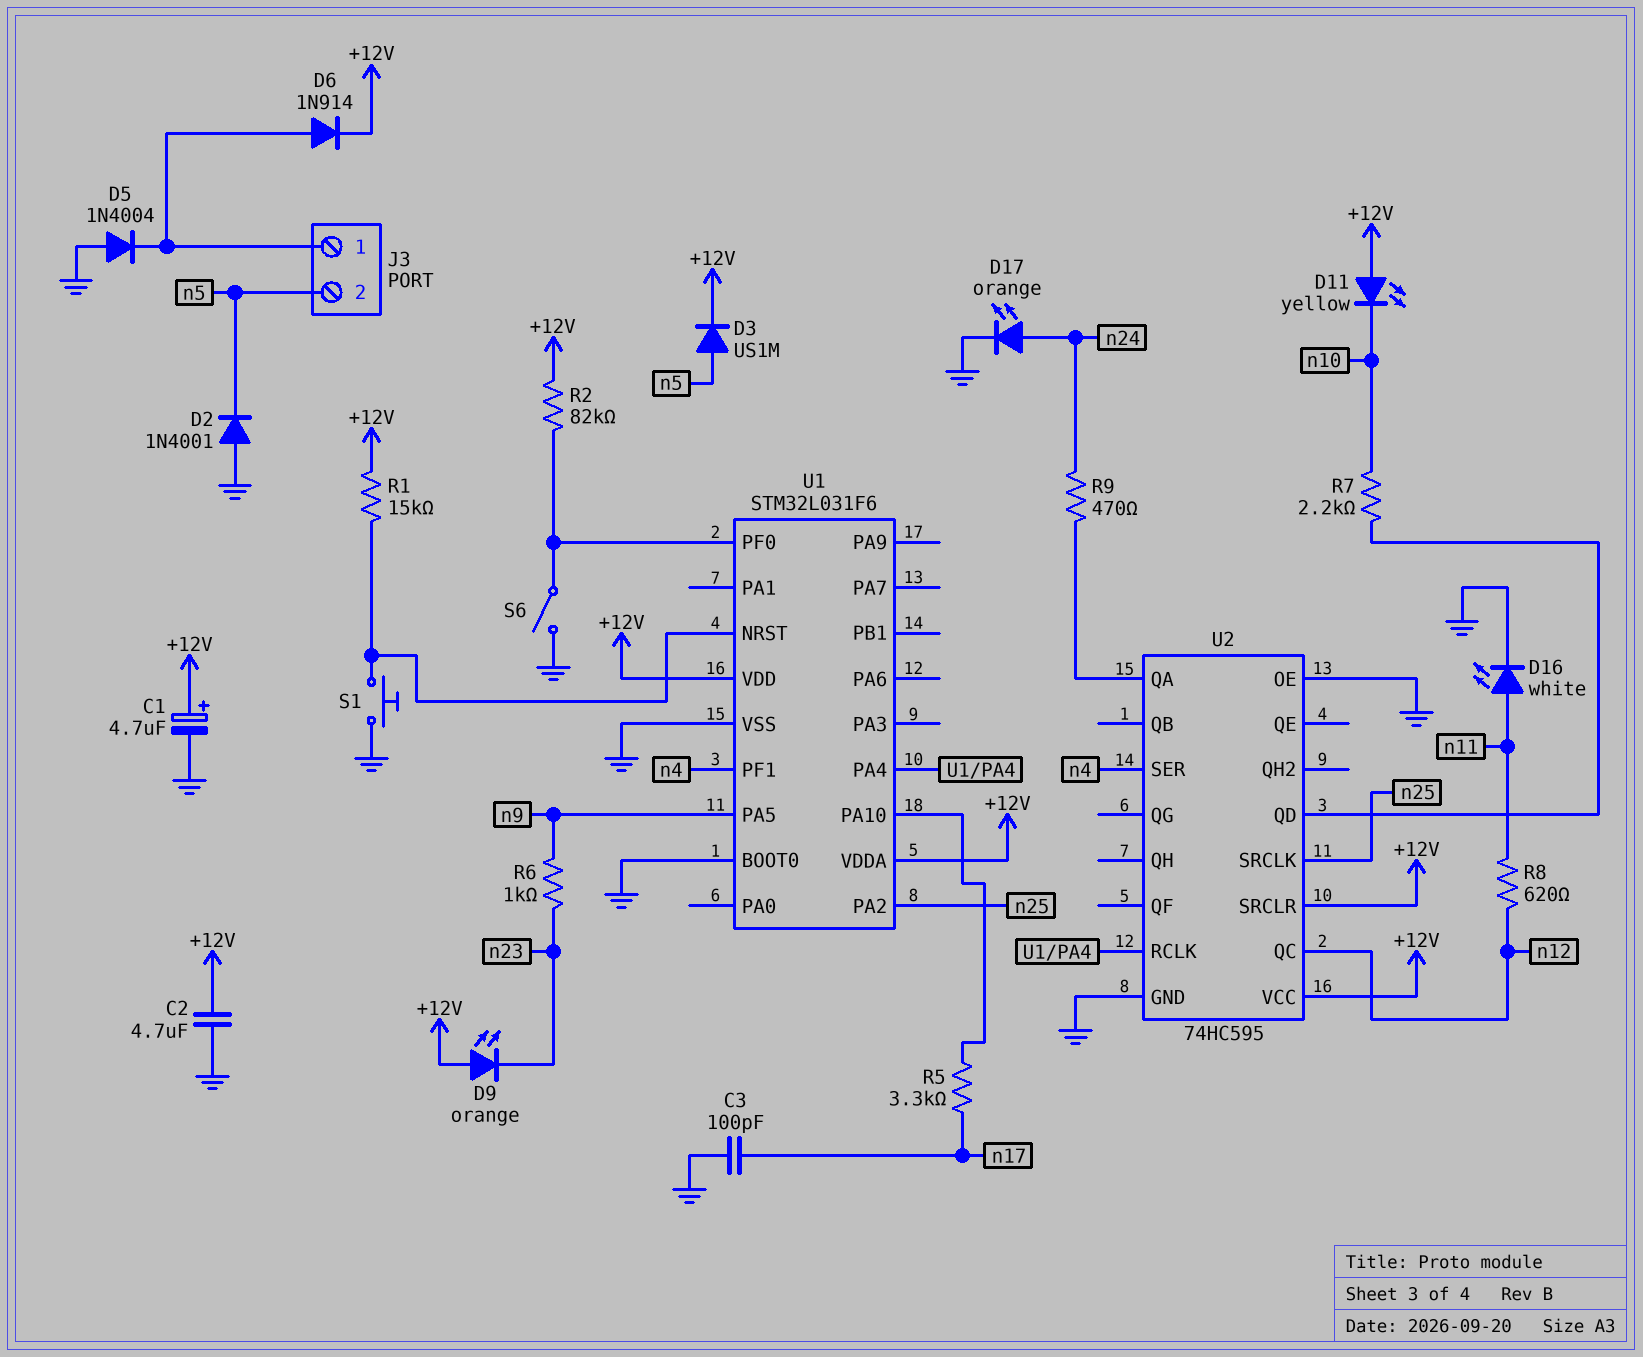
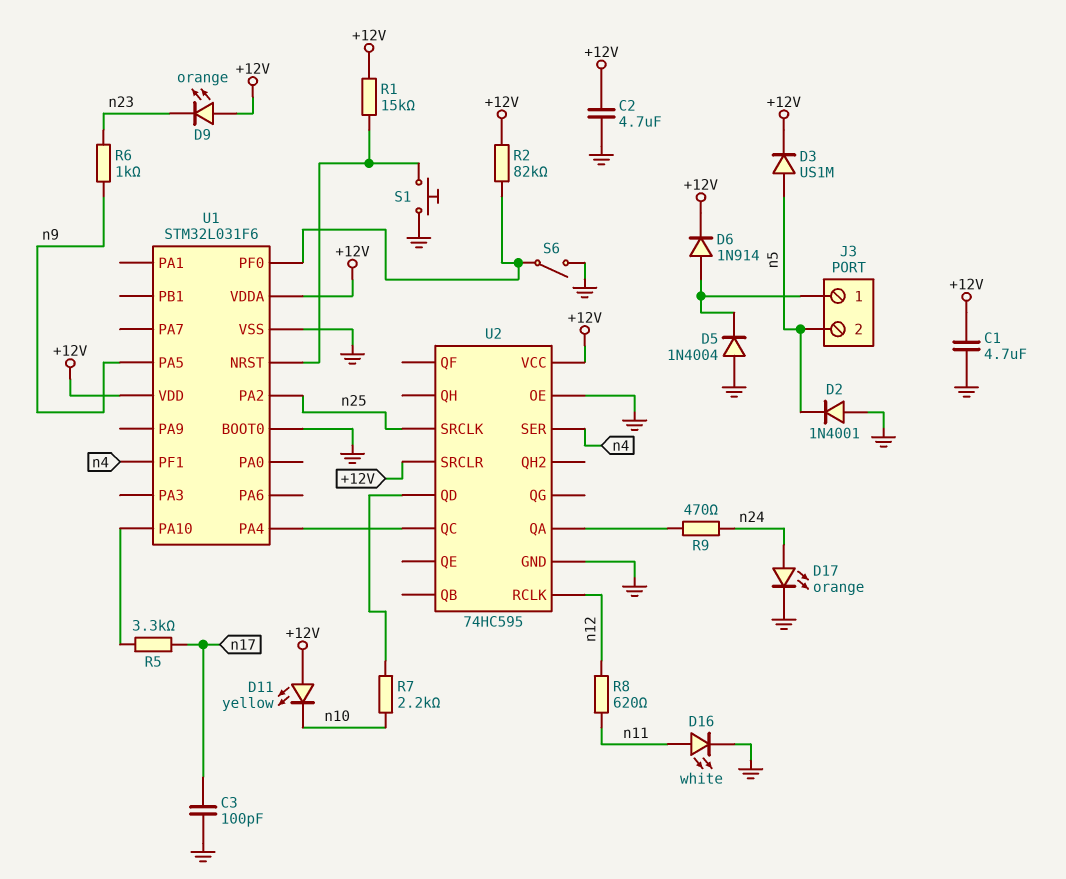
C1: 4.7uF (plus +12V, minus GND) -> 4.7uF (+12V, GND)
U2 pin QC: n12 -> U1/PA4
U2 pin RCLK: U1/PA4 -> n12

